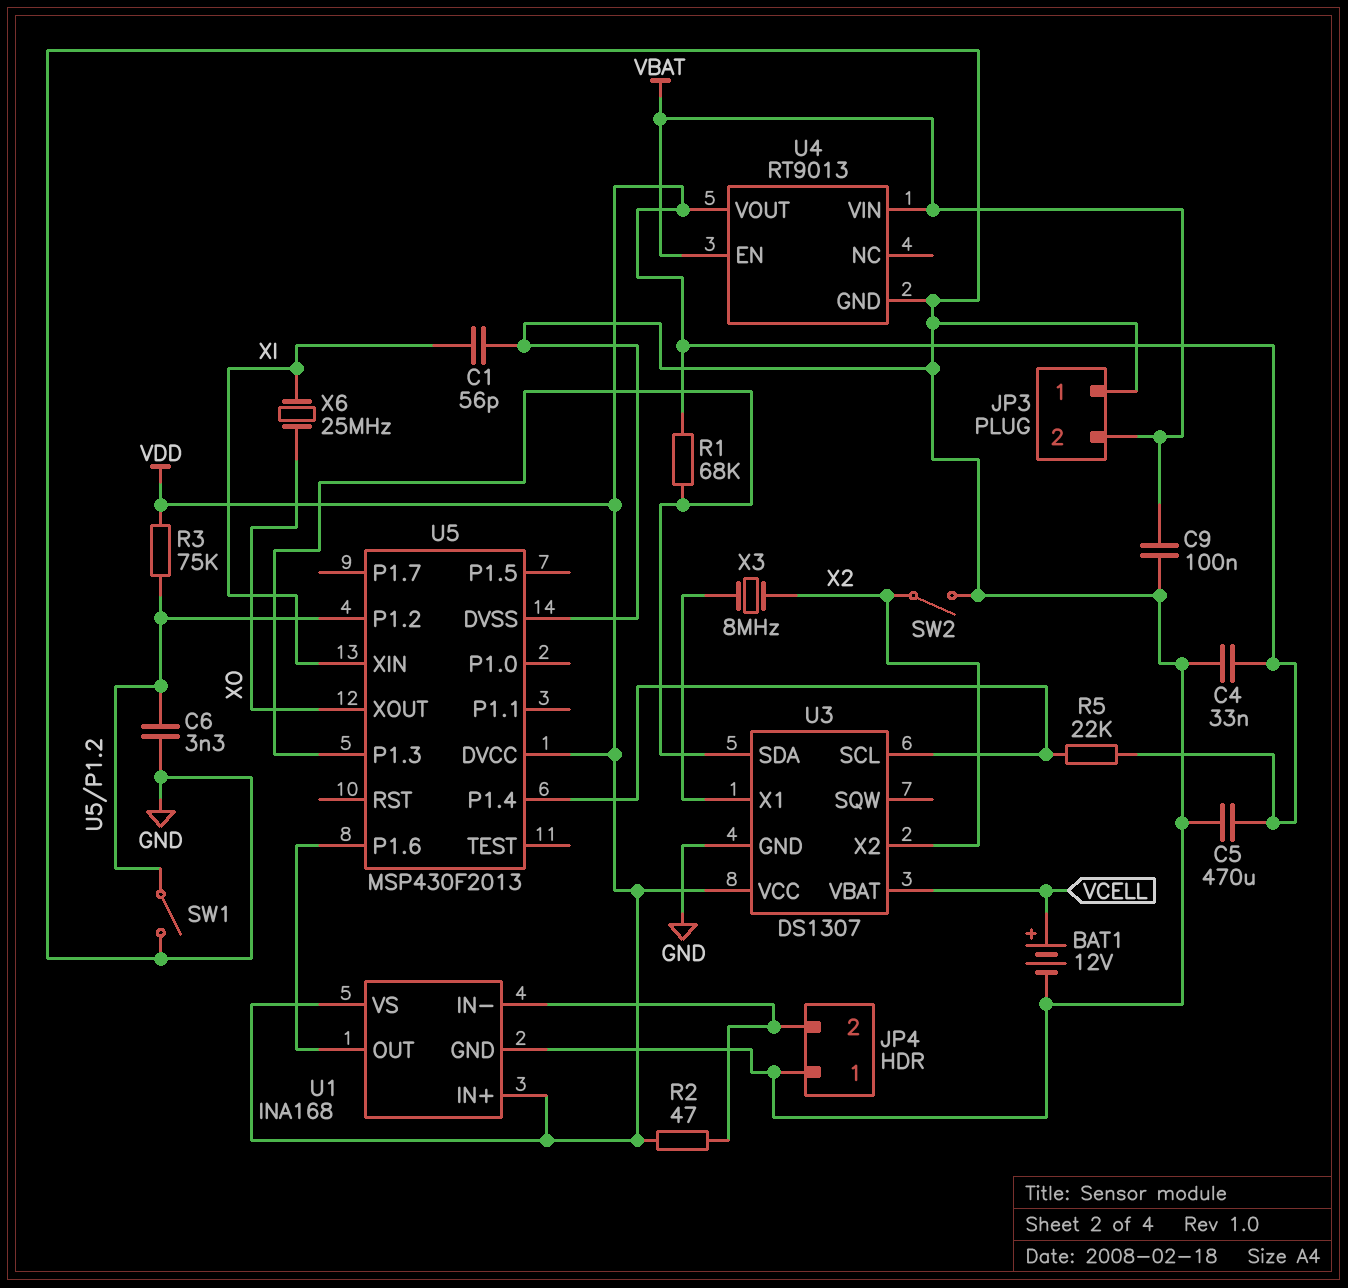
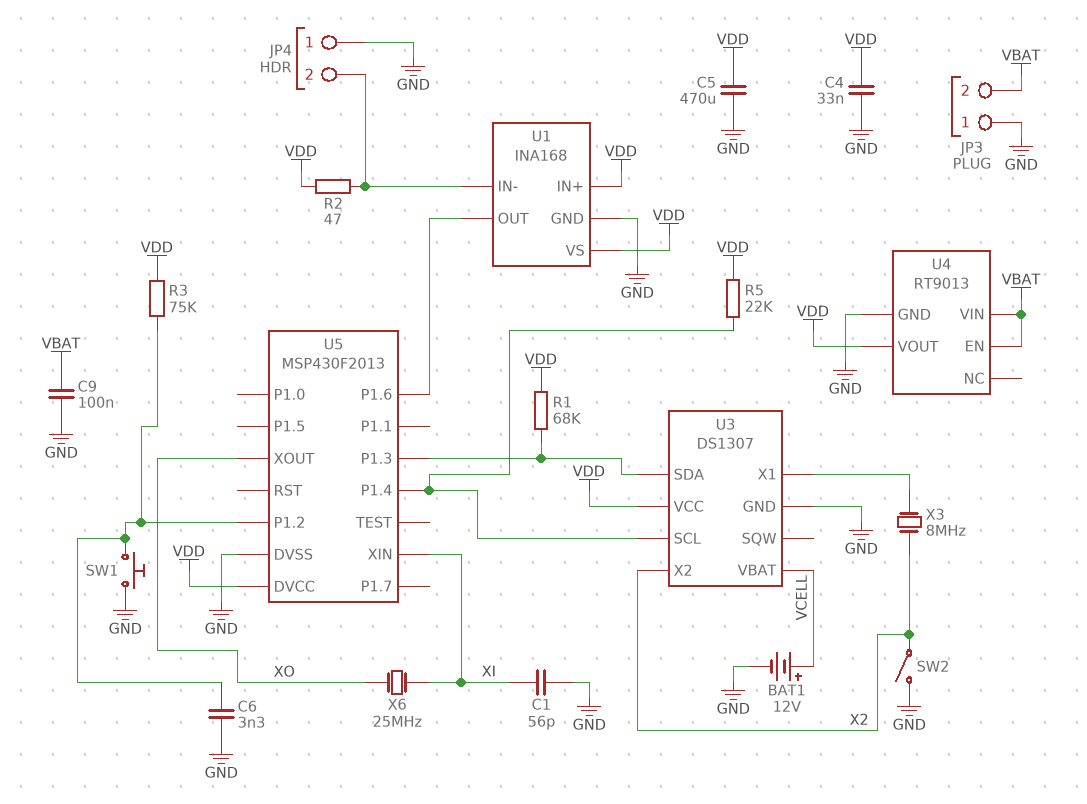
SW1: switch (GND, U5/P1.2) -> button (GND, U5/P1.2)

